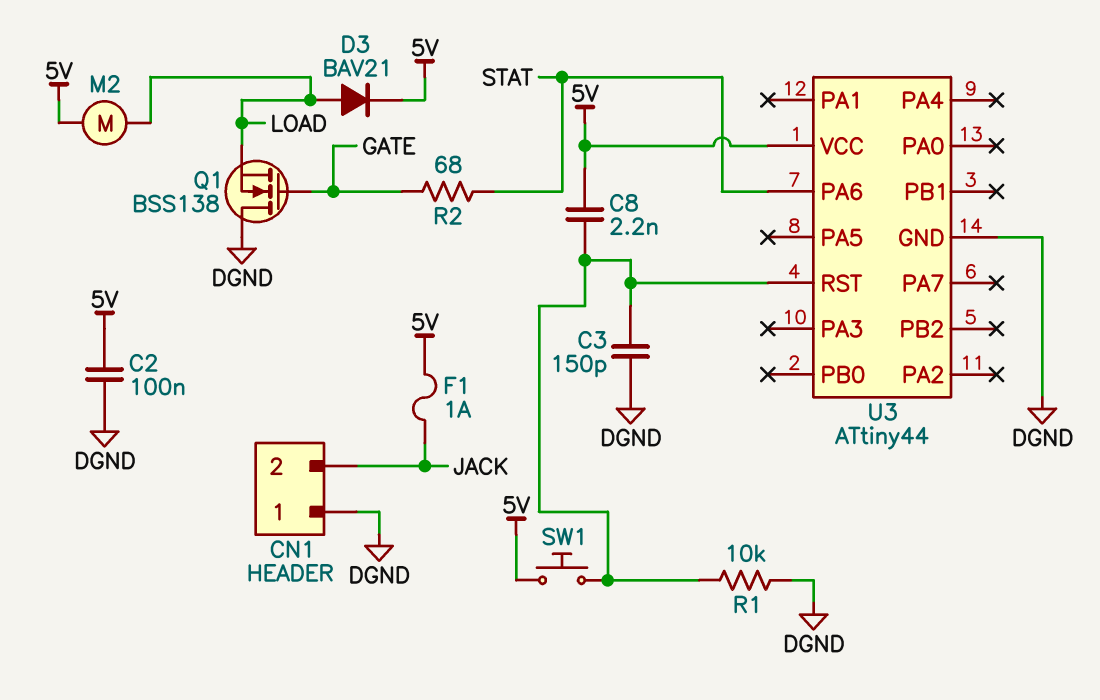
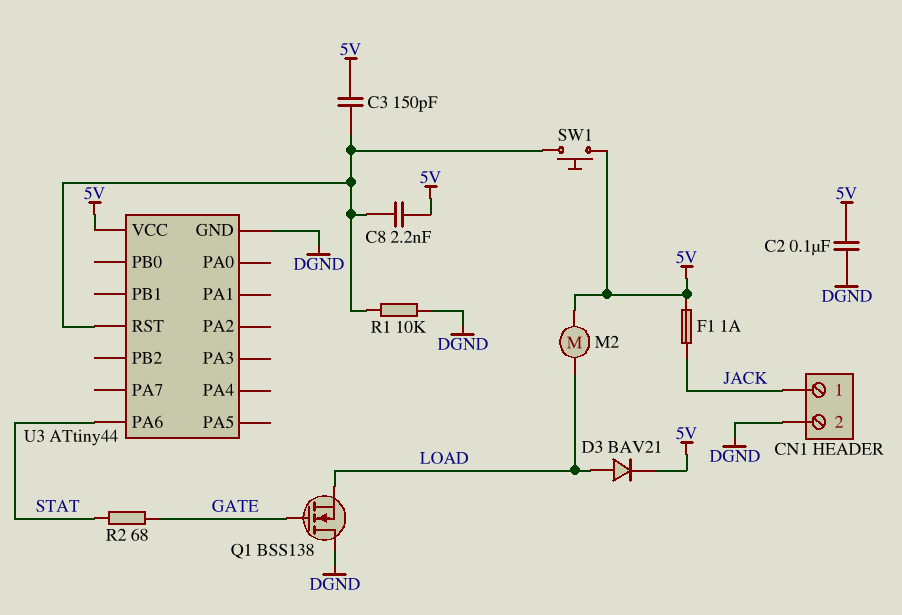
C3: 150pF (DGND, U3/RST) -> 150pF (5V, U3/RST)
CN1 pin 1: DGND -> JACK
CN1 pin 2: JACK -> DGND

